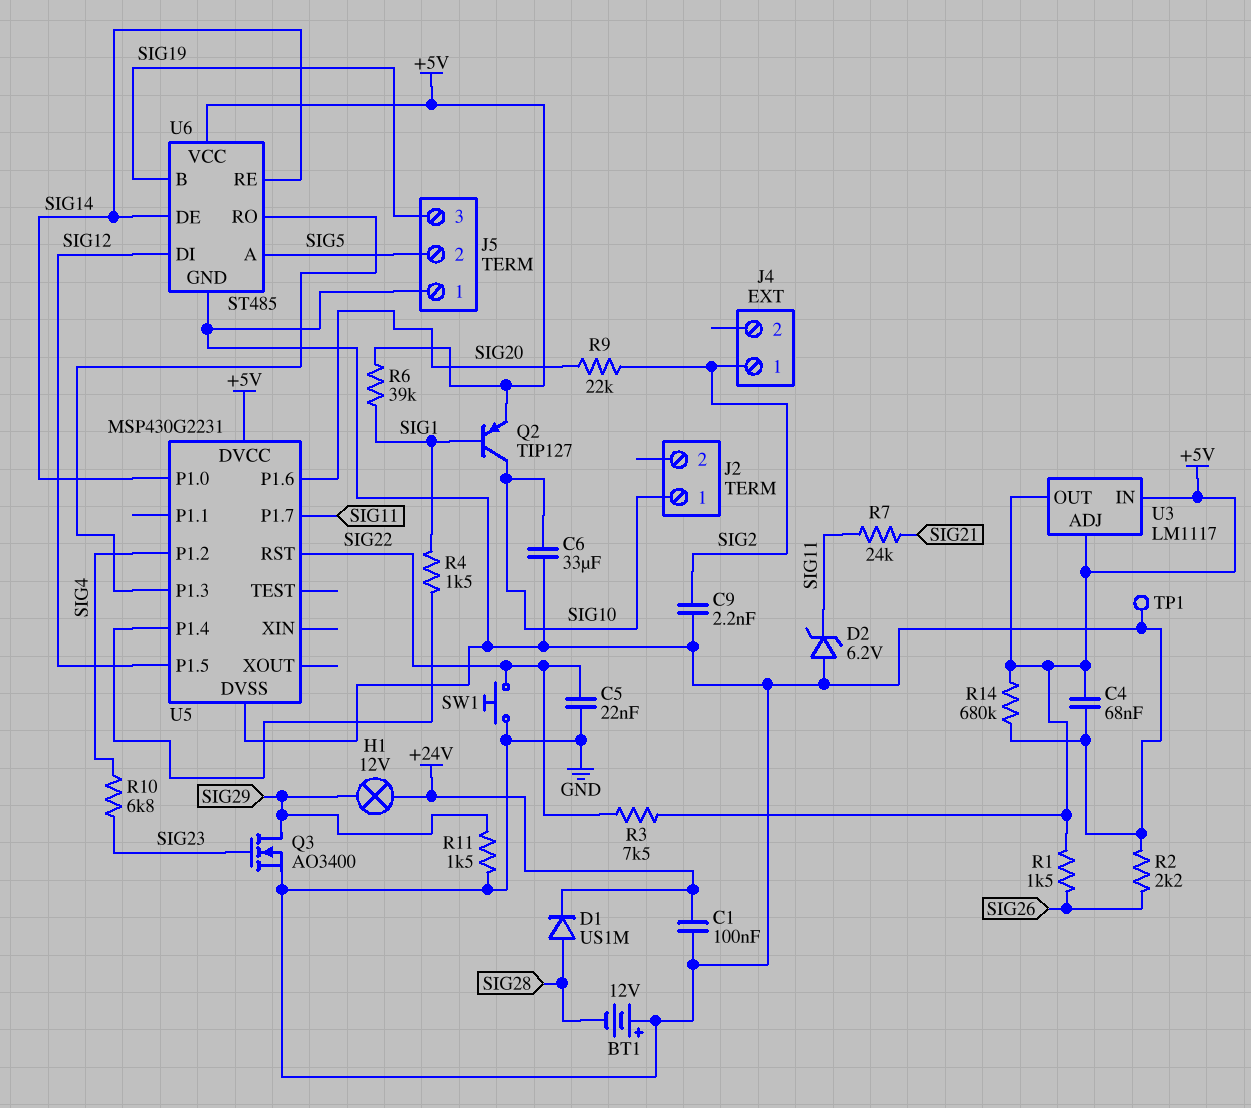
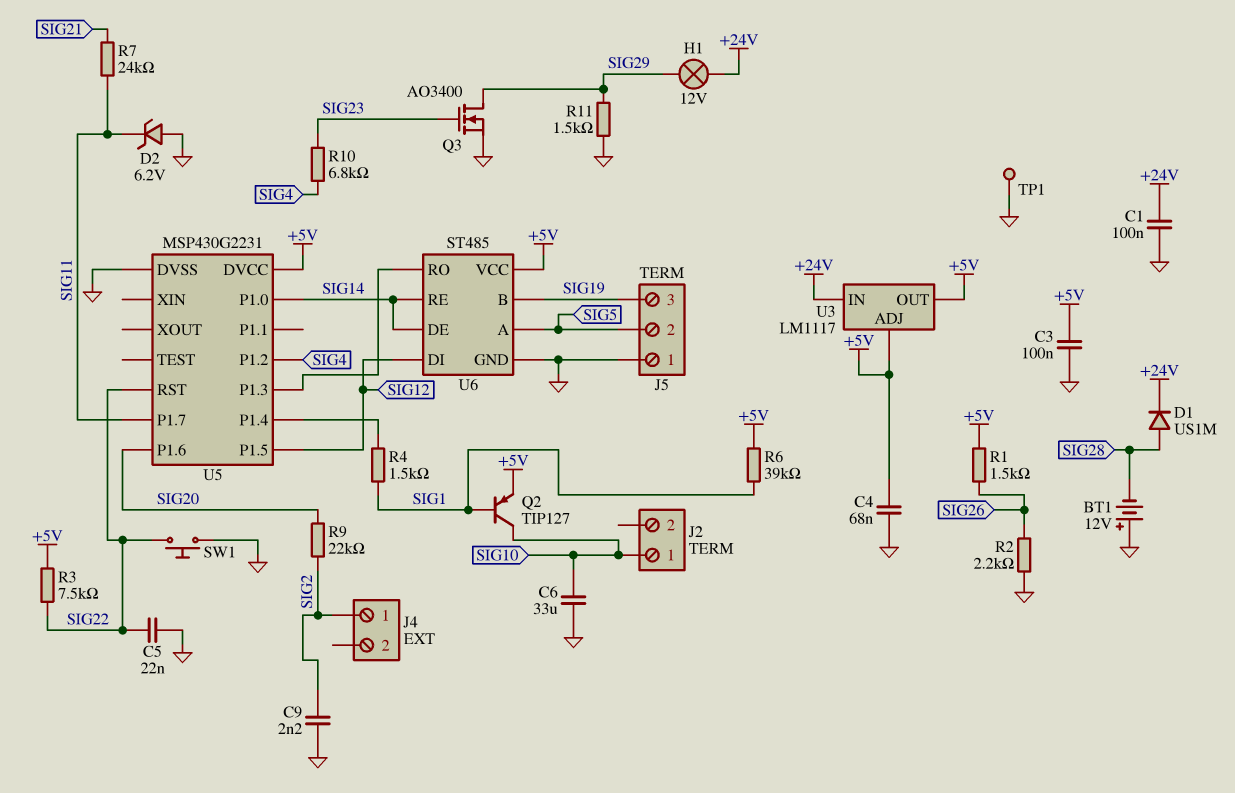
C3: none -> 100nF (+5V, GND)
R14: 680k (+5V, GND) -> none
U3 pin IN: +5V -> +24V

